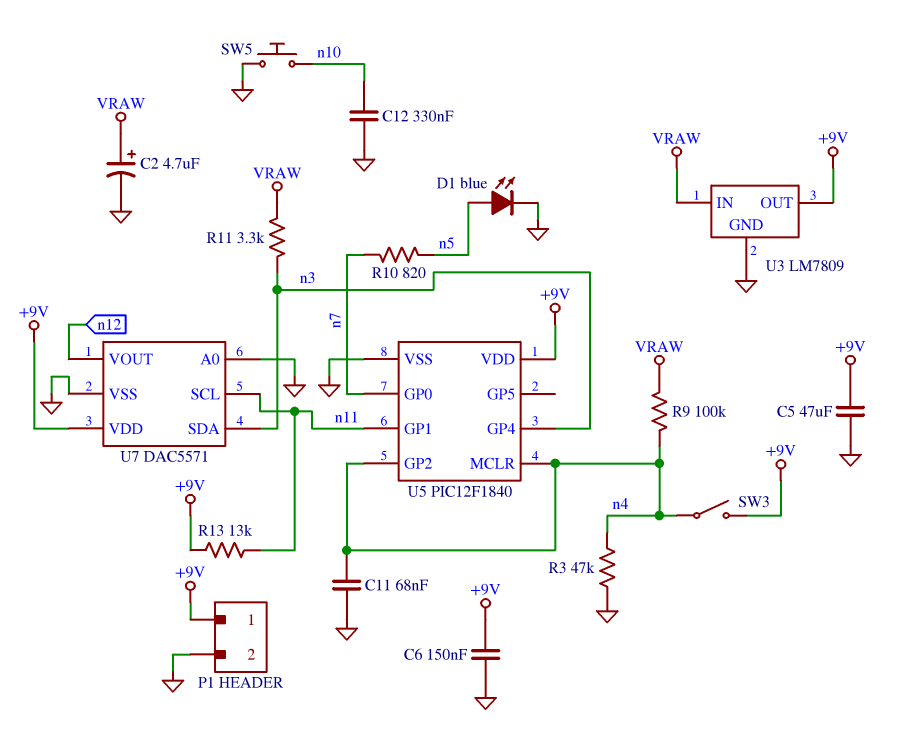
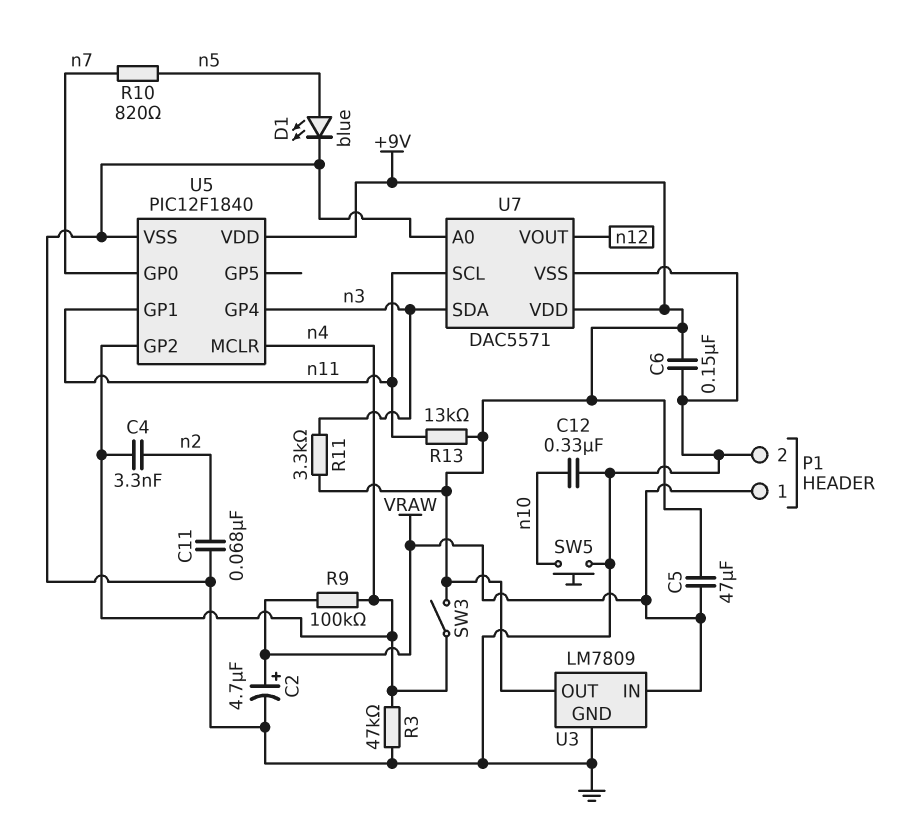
C4: none -> 3.3nF (n2, n4)
C5: 47uF (+9V, GND) -> 47uF (+9V, VRAW)
C11: 68nF (GND, n4) -> 68nF (GND, n2)
P1 pin 1: +9V -> VRAW
R11: 3.3k (VRAW, n3) -> 3.3k (+9V, n3)

